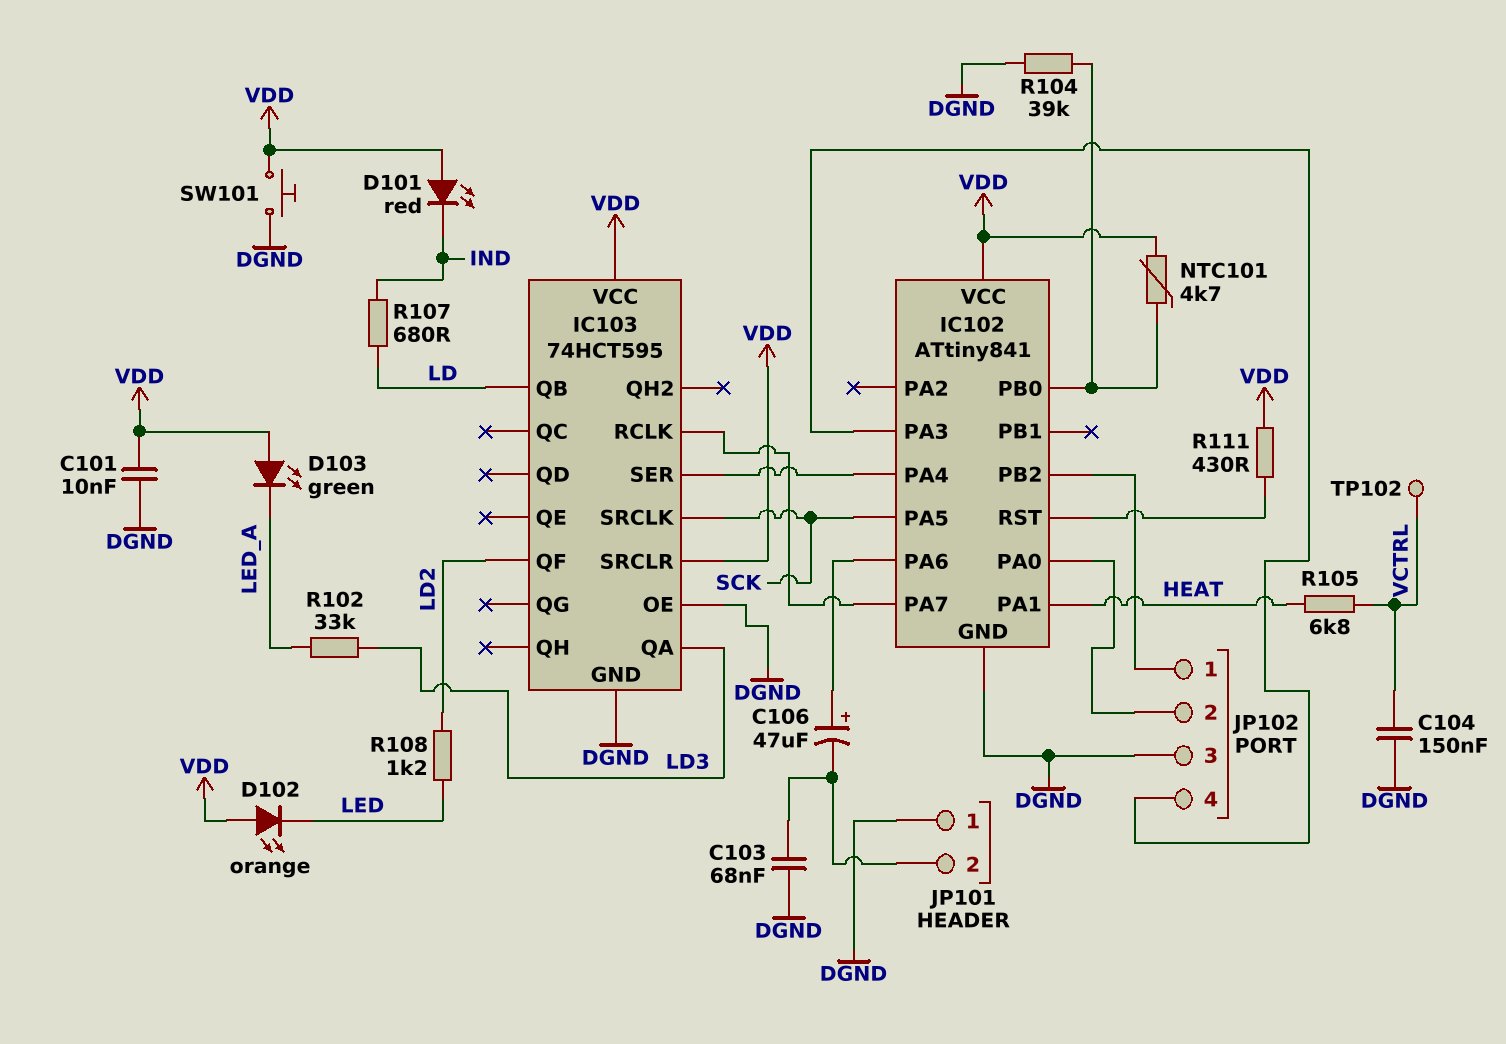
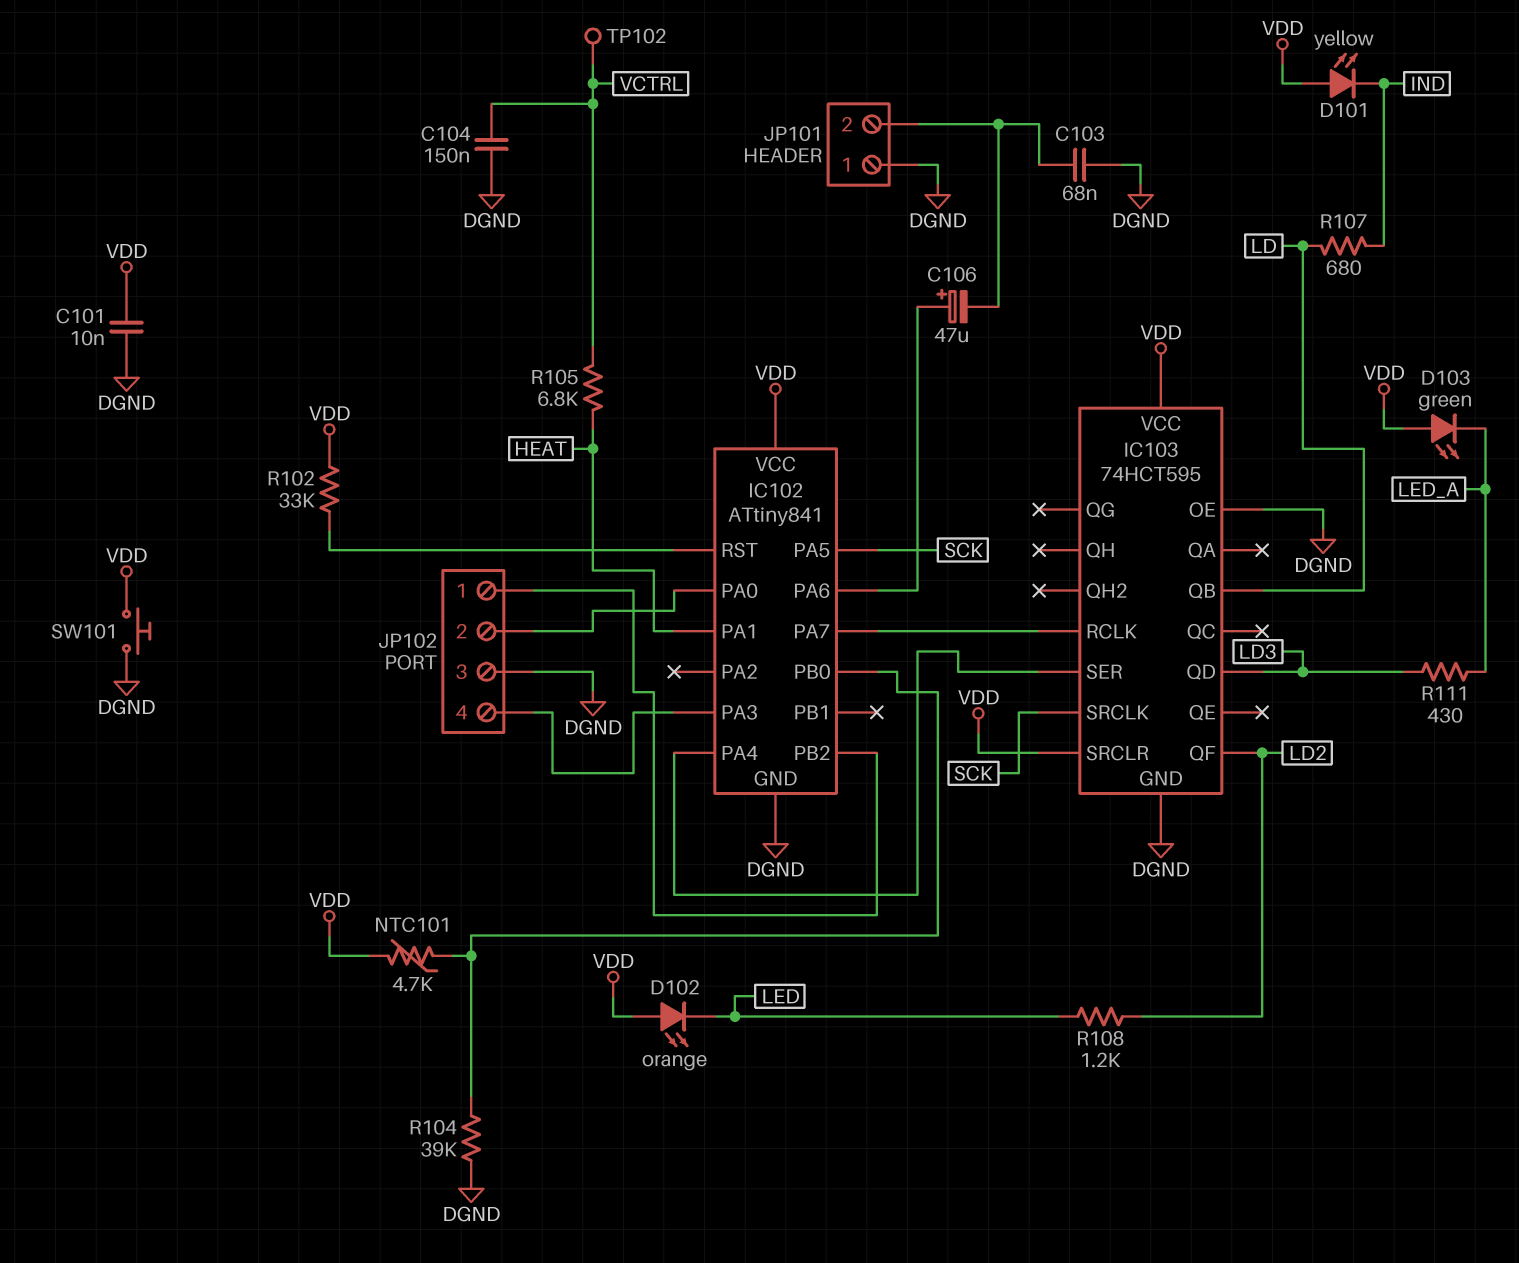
D101: LED red (A VDD, K IND) -> LED yellow (A VDD, K IND)
IC103 pin QA: LD3 -> none
IC103 pin QD: none -> LD3
R102: 33k (LD3, LED_A) -> 33k (IC102/RST, VDD)
R111: 430 (IC102/RST, VDD) -> 430 (LD3, LED_A)

